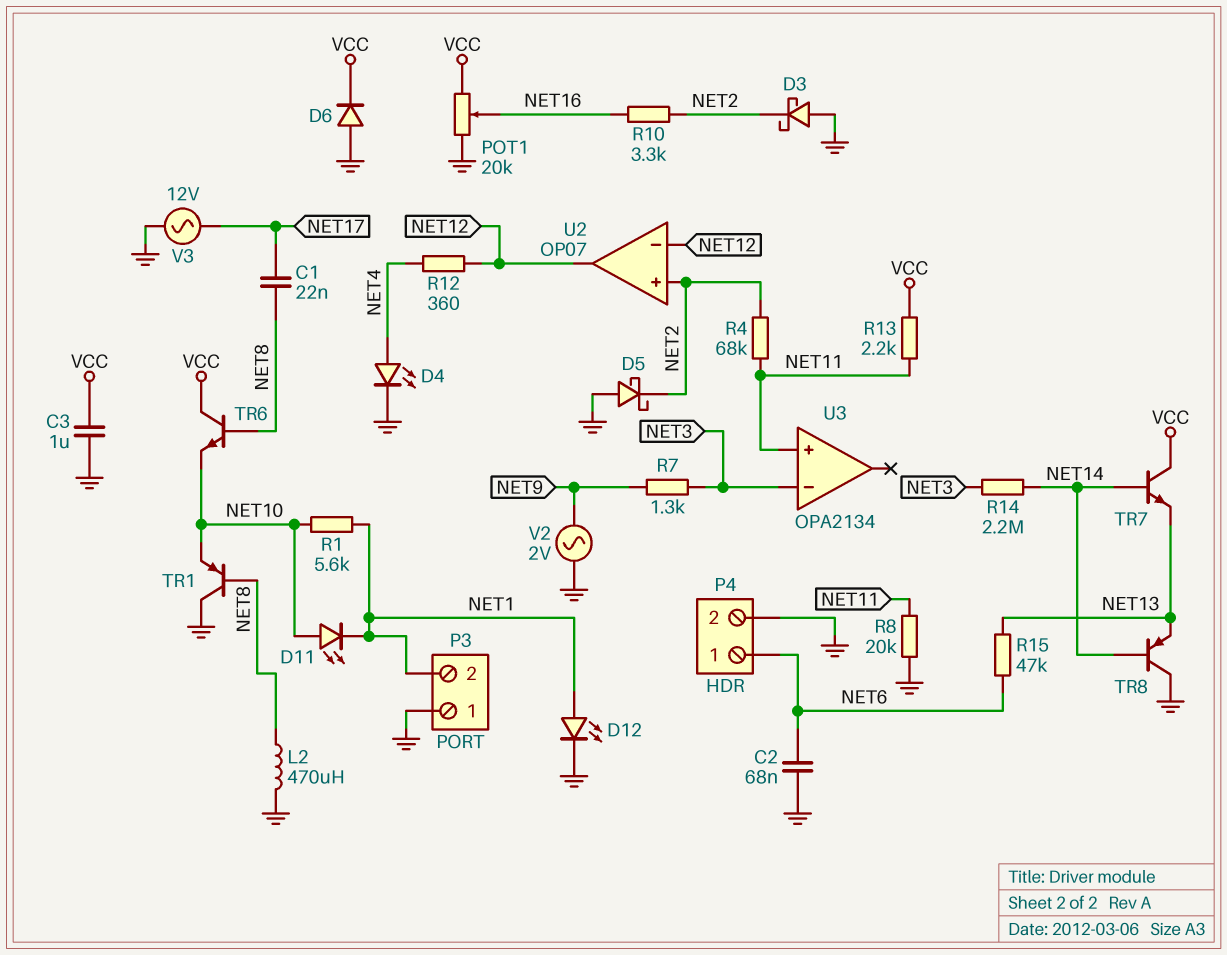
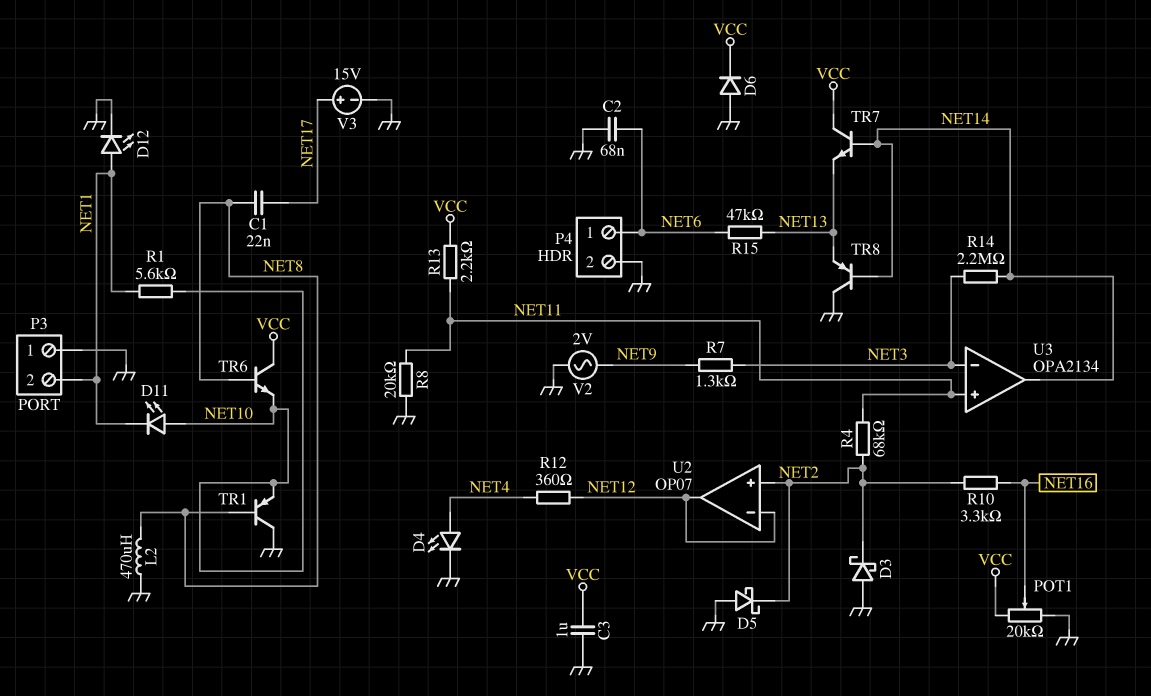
U3 pin out: none -> NET14
V3: AC 12V (GND, NET17) -> 15V (plus NET17, minus GND)

